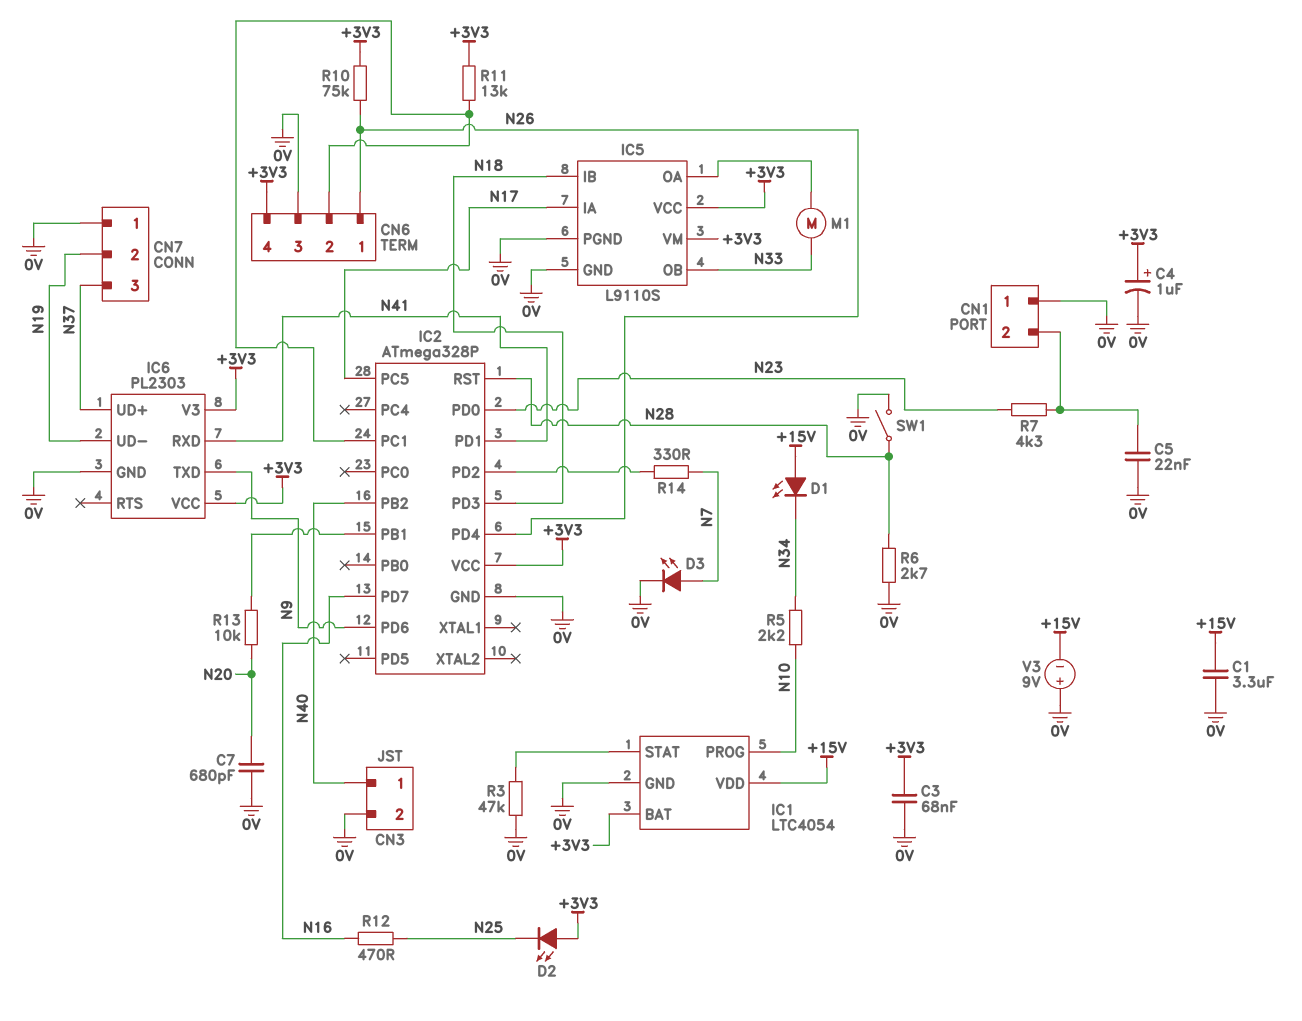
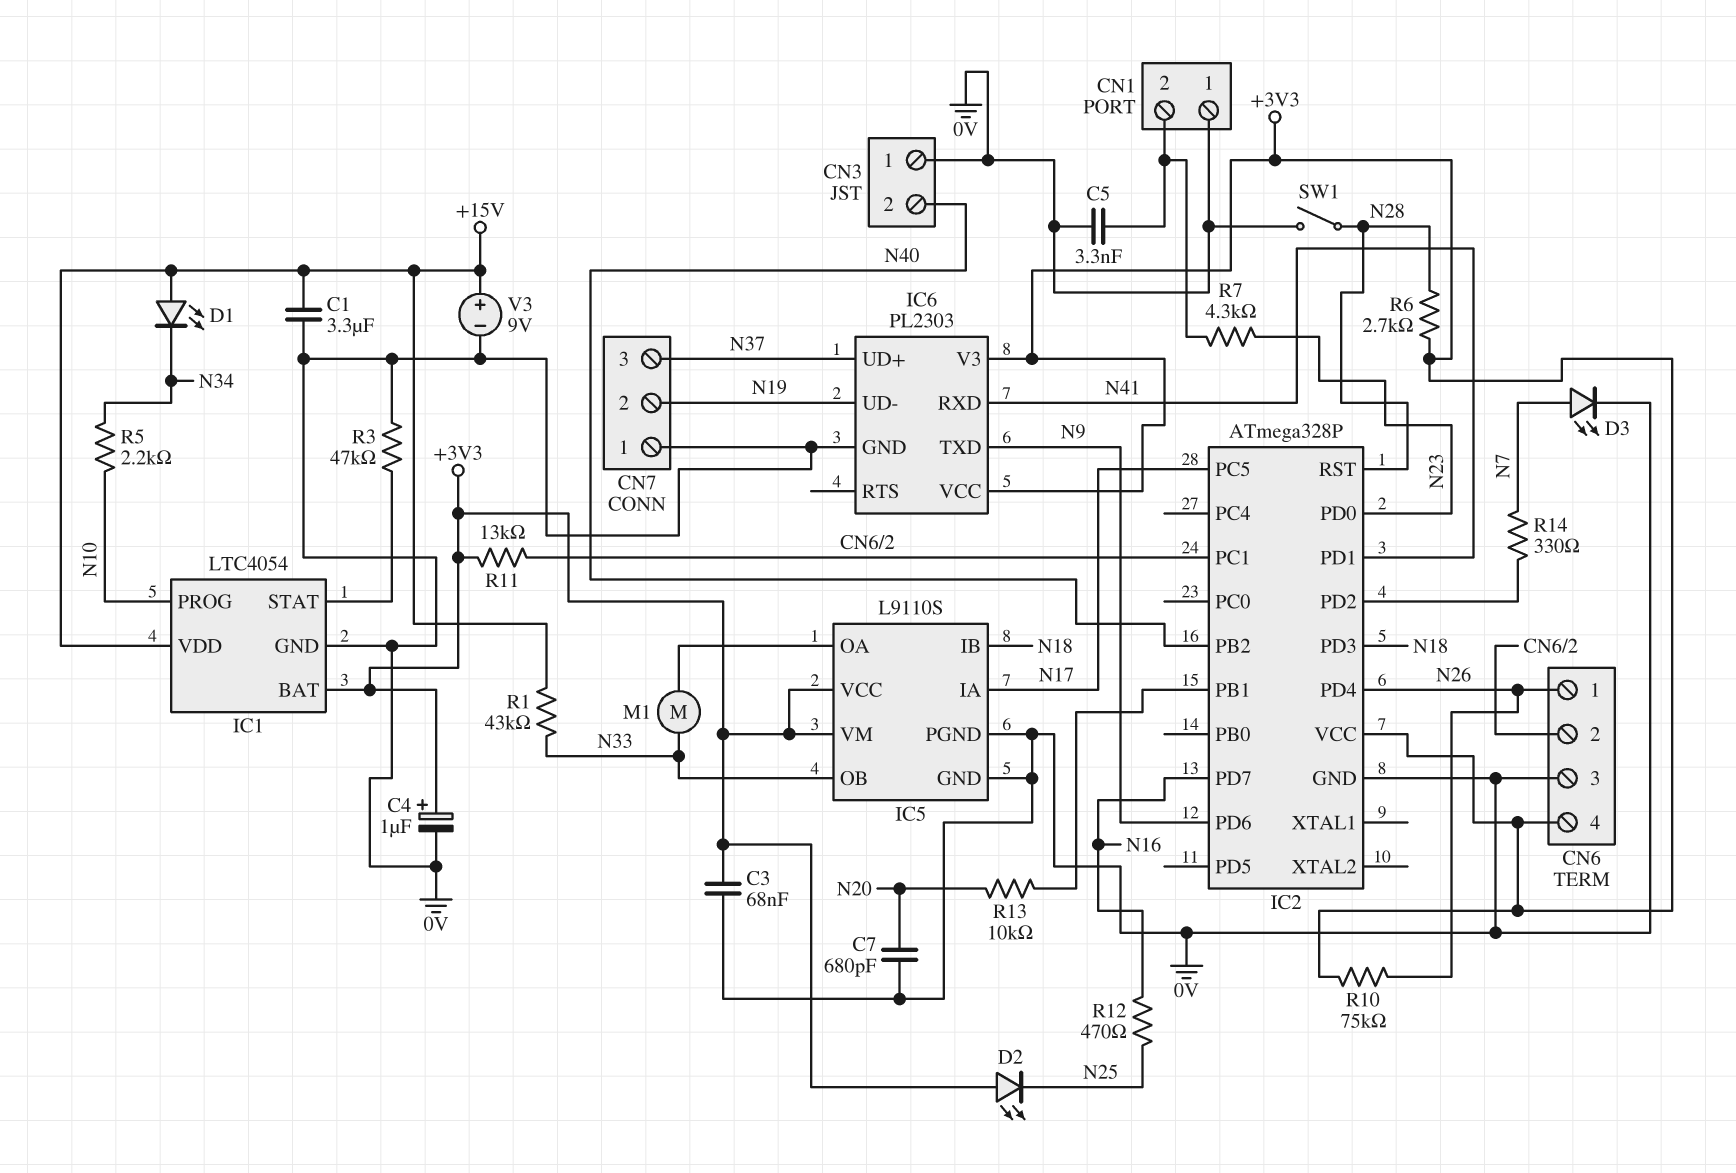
C5: 22nF (0V, CN1/2) -> 3.3nF (0V, CN1/2)
CN3 pin 1: N40 -> 0V
CN3 pin 2: 0V -> N40
R1: none -> 43k (+15V, N33)
R6: 2.7k (0V, N28) -> 2.7k (+3V3, N28)
V3: 9V (plus 0V, minus +15V) -> 9V (plus +15V, minus 0V)

